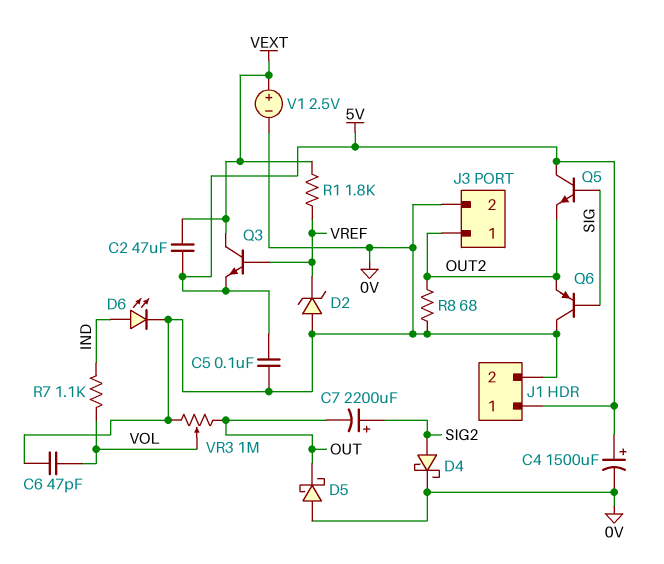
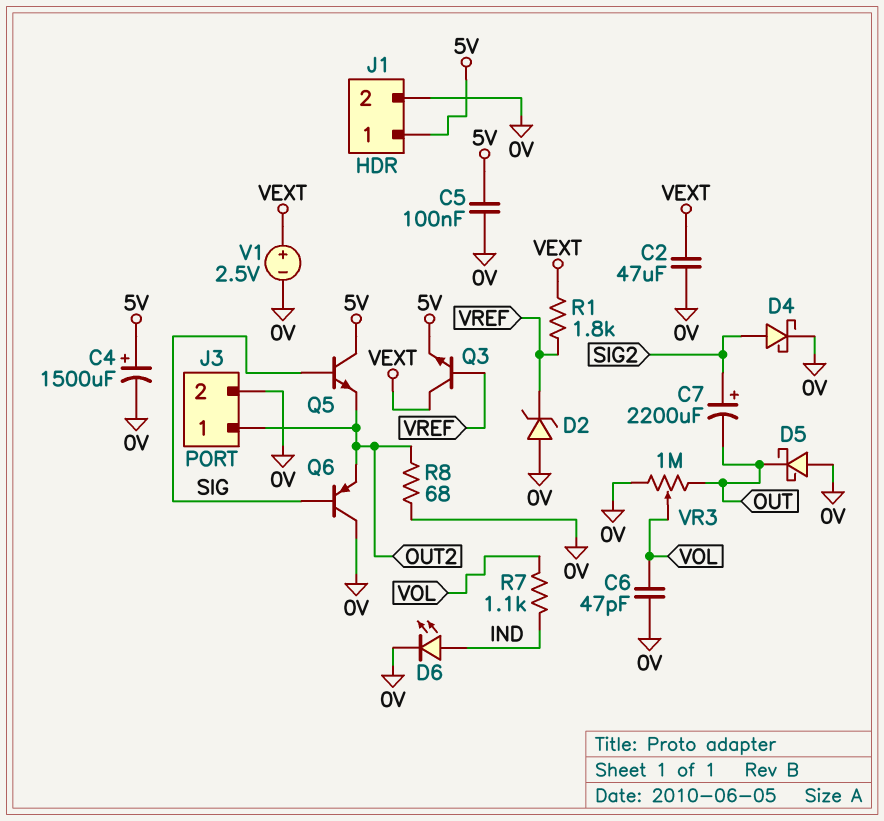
C2: 47uF (5V, VEXT) -> 47uF (0V, VEXT)

